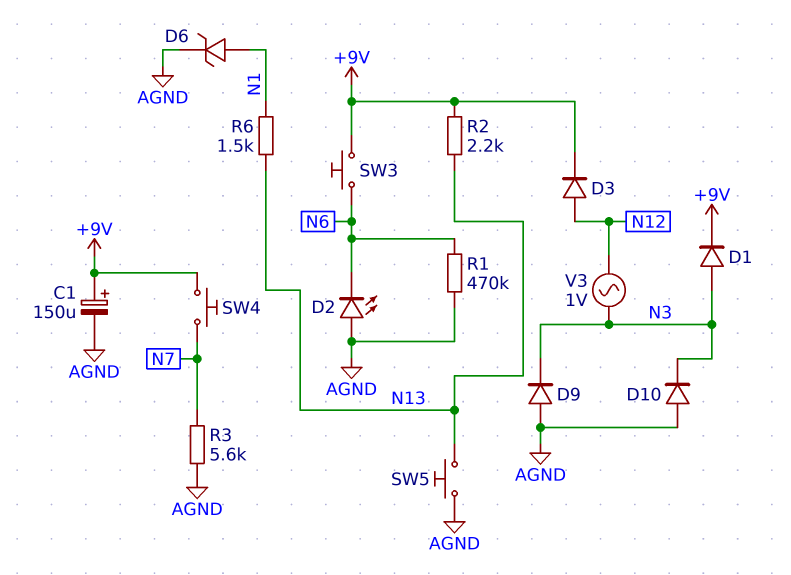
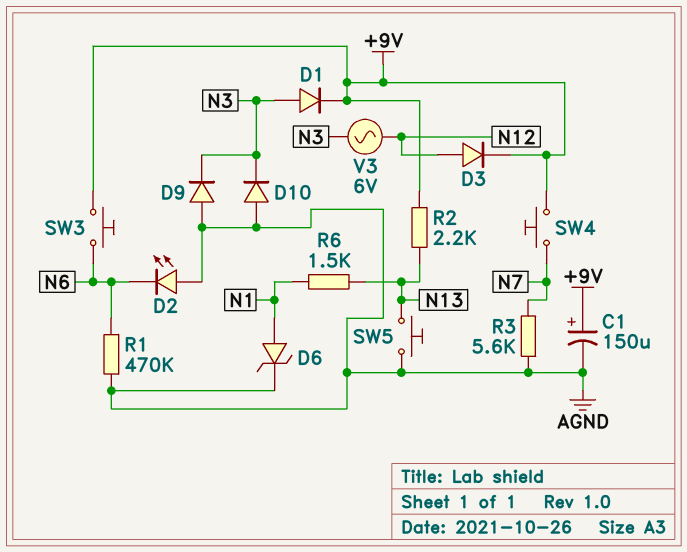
V3: AC 1V (N3, N12) -> AC 6V (N3, N12)

